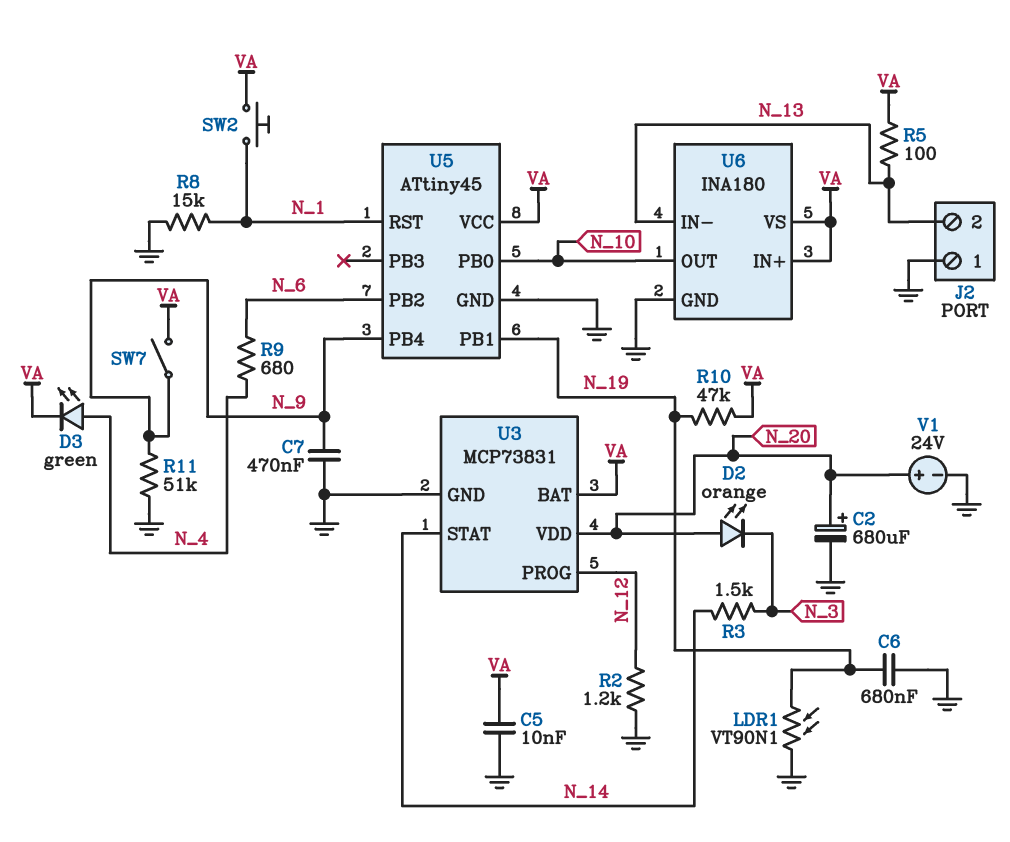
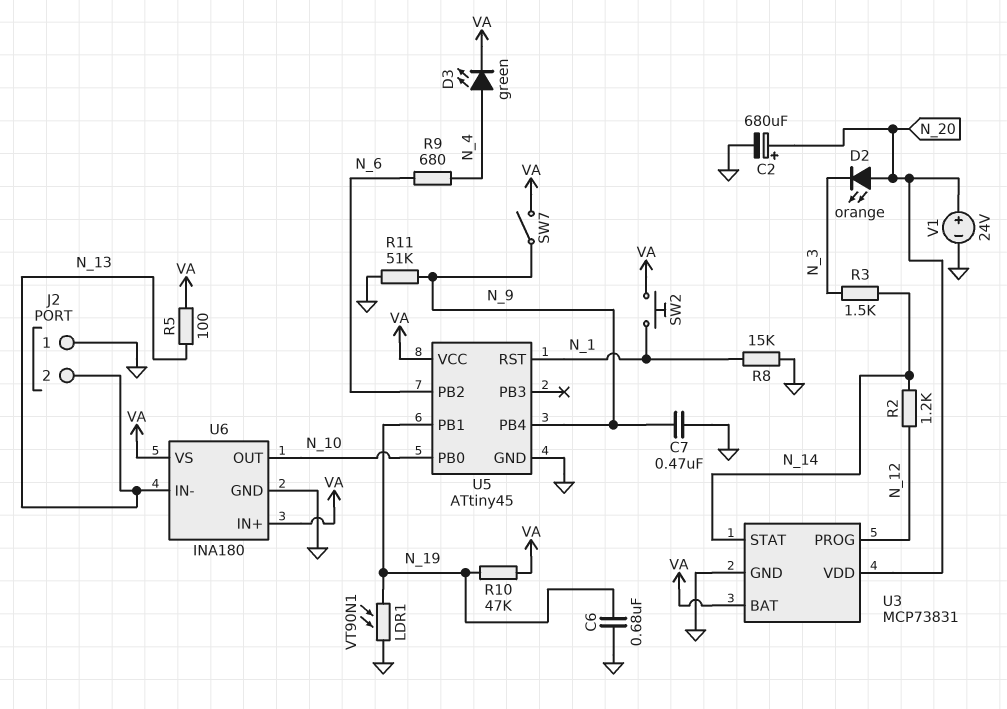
C5: 10nF (GND, VA) -> none
R2: 1.2k (GND, N_12) -> 1.2k (N_12, N_14)

